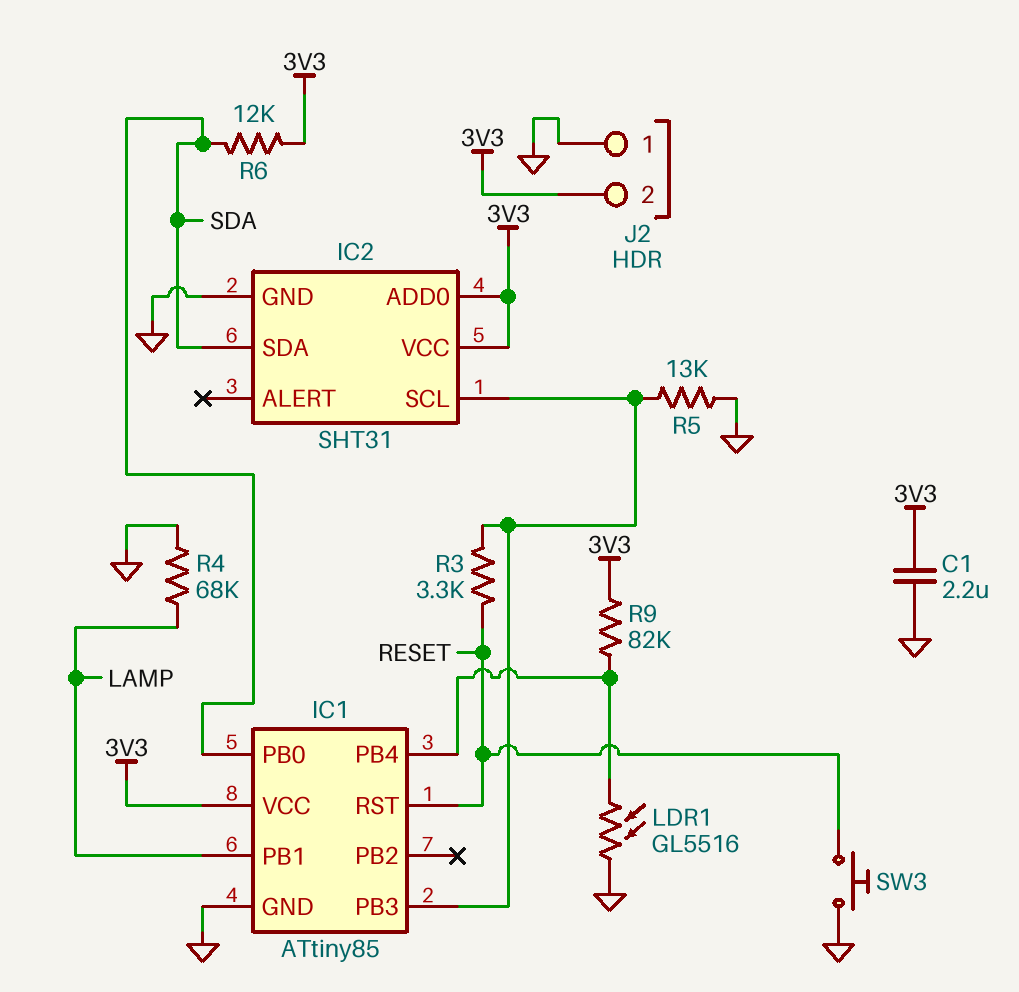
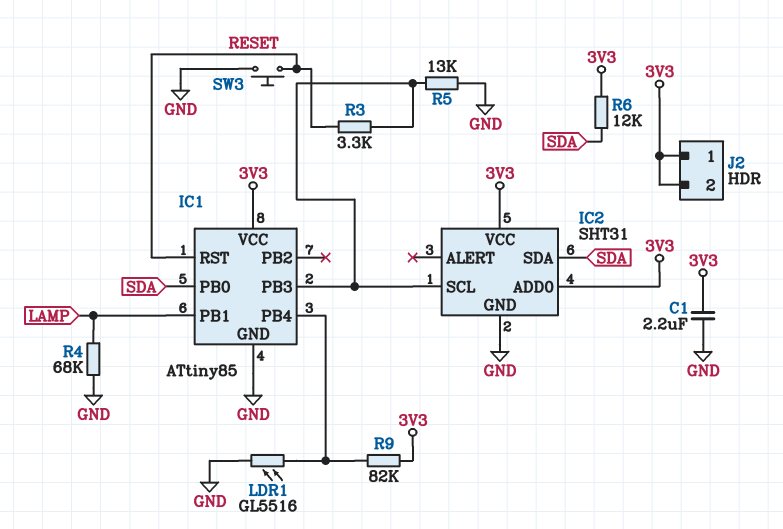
J2 pin 1: GND -> 3V3

